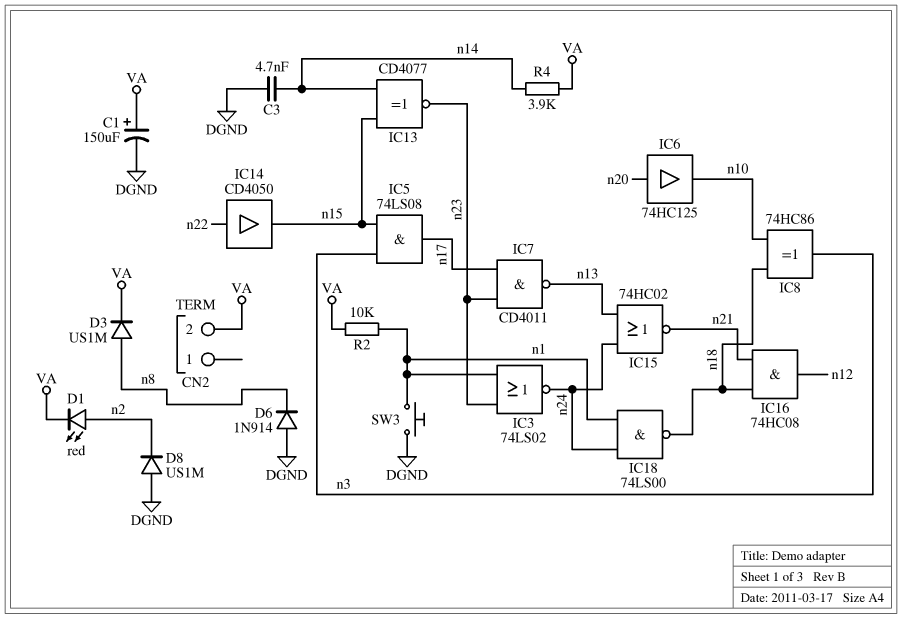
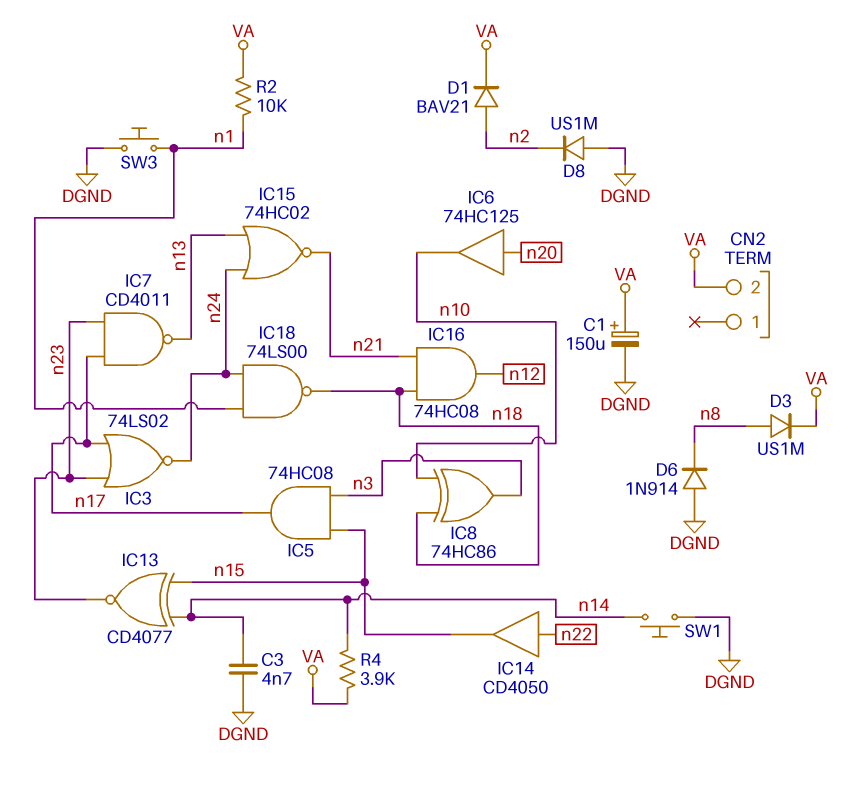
D1: LED red (A n2, K VA) -> diode BAV21 (A n2, K VA)
IC3: NOR 74LS02 (in n1, in n23, out n24) -> NOR 74LS02 (in n17, in n23, out n24)
IC5: AND 74LS08 (in n3, in n15, out n17) -> AND 74HC08 (in n3, in n15, out n17)
SW1: none -> button (DGND, n14)

